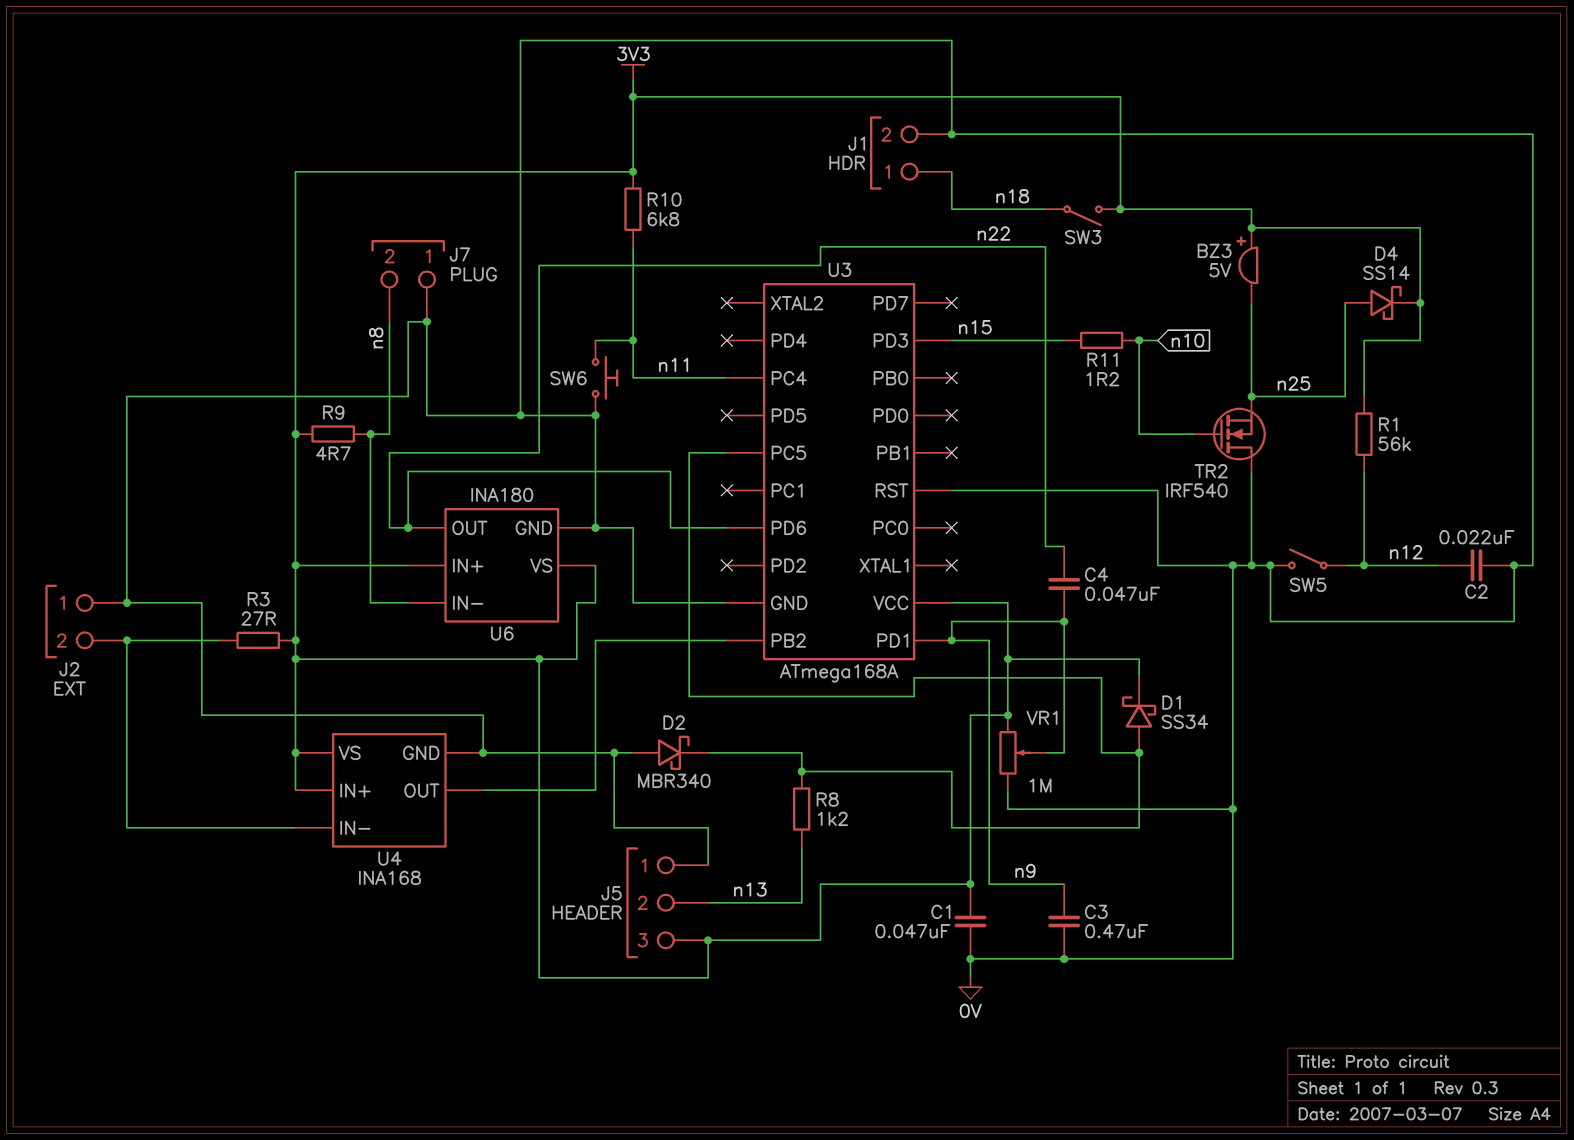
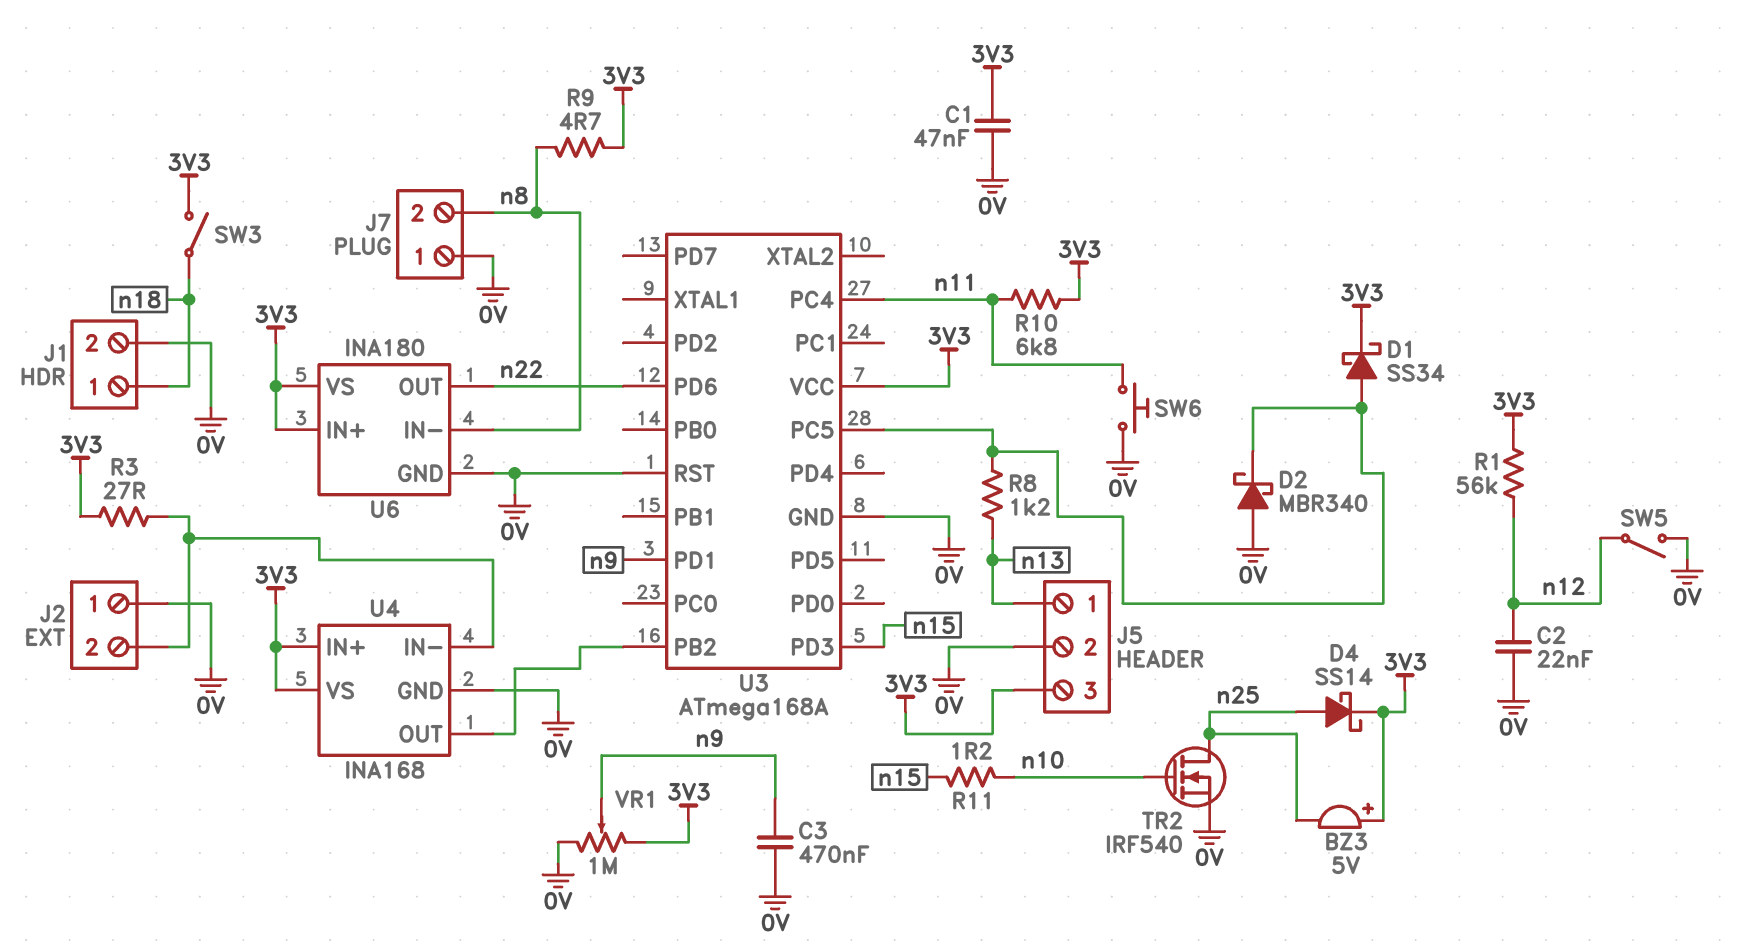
C4: 47nF (n9, n22) -> none
J5 pin 1: 0V -> n13
J5 pin 2: n13 -> 0V
TR2: NMOS IRF540 (G n10, D 0V, S n25) -> NMOS IRF540 (G n10, D n25, S 0V)

